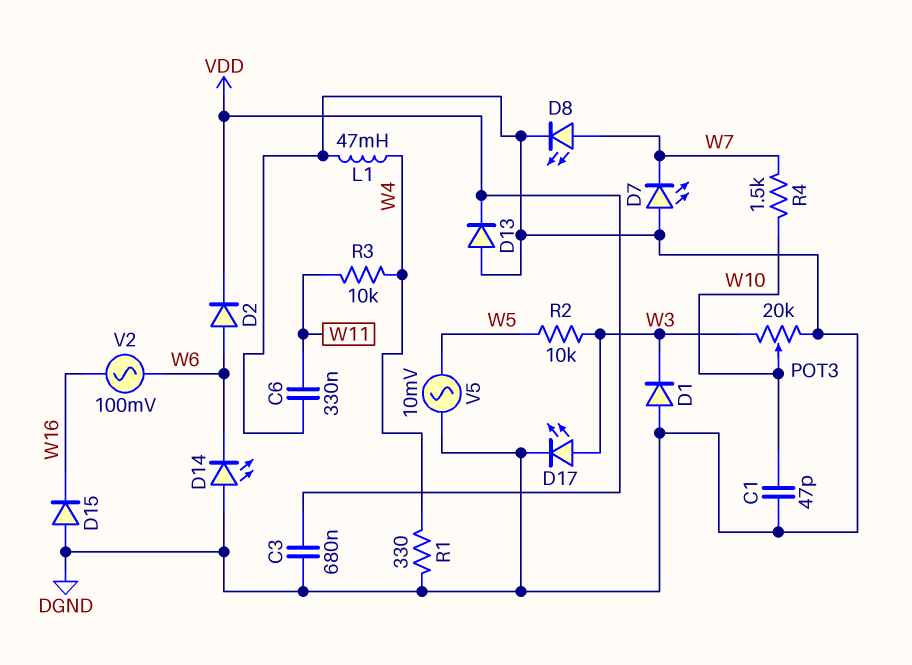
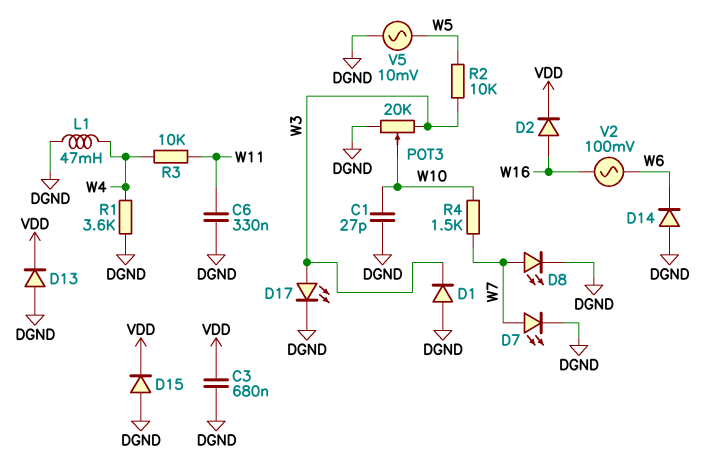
C1: 47pF (DGND, W10) -> 27pF (DGND, W10)
D2: diode (A W6, K VDD) -> diode (A W16, K VDD)
D7: LED (A DGND, K W7) -> LED (A W7, K DGND)
D14: LED (A DGND, K W6) -> diode (A DGND, K W6)
D15: diode (A DGND, K W16) -> diode (A DGND, K VDD)
R1: 330 (DGND, W4) -> 3.6k (DGND, W4)

